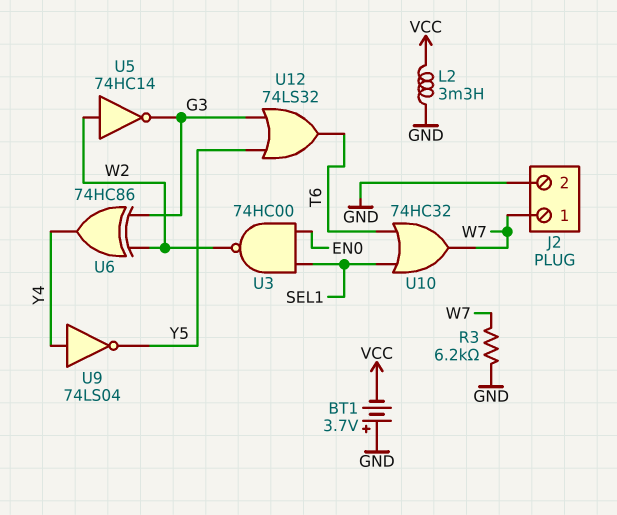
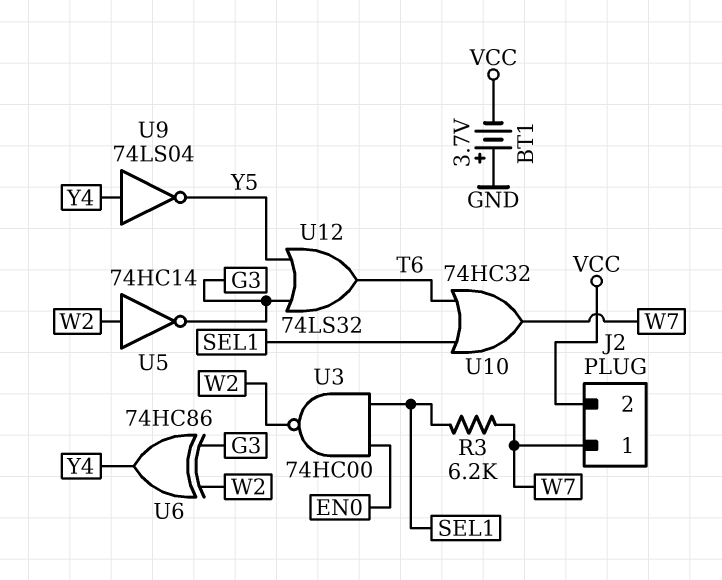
J2 pin 2: GND -> VCC
L2: 3.3mH (GND, VCC) -> none
R3: 6.2k (GND, W7) -> 6.2k (SEL1, W7)

